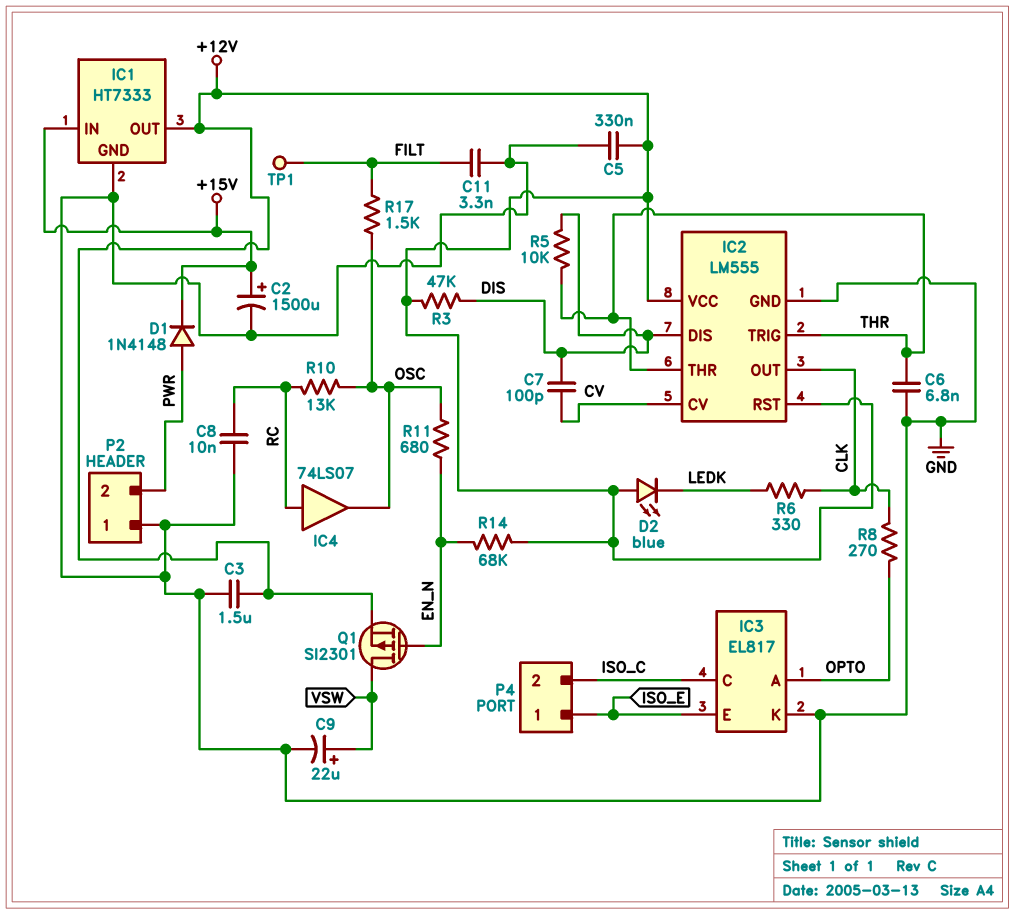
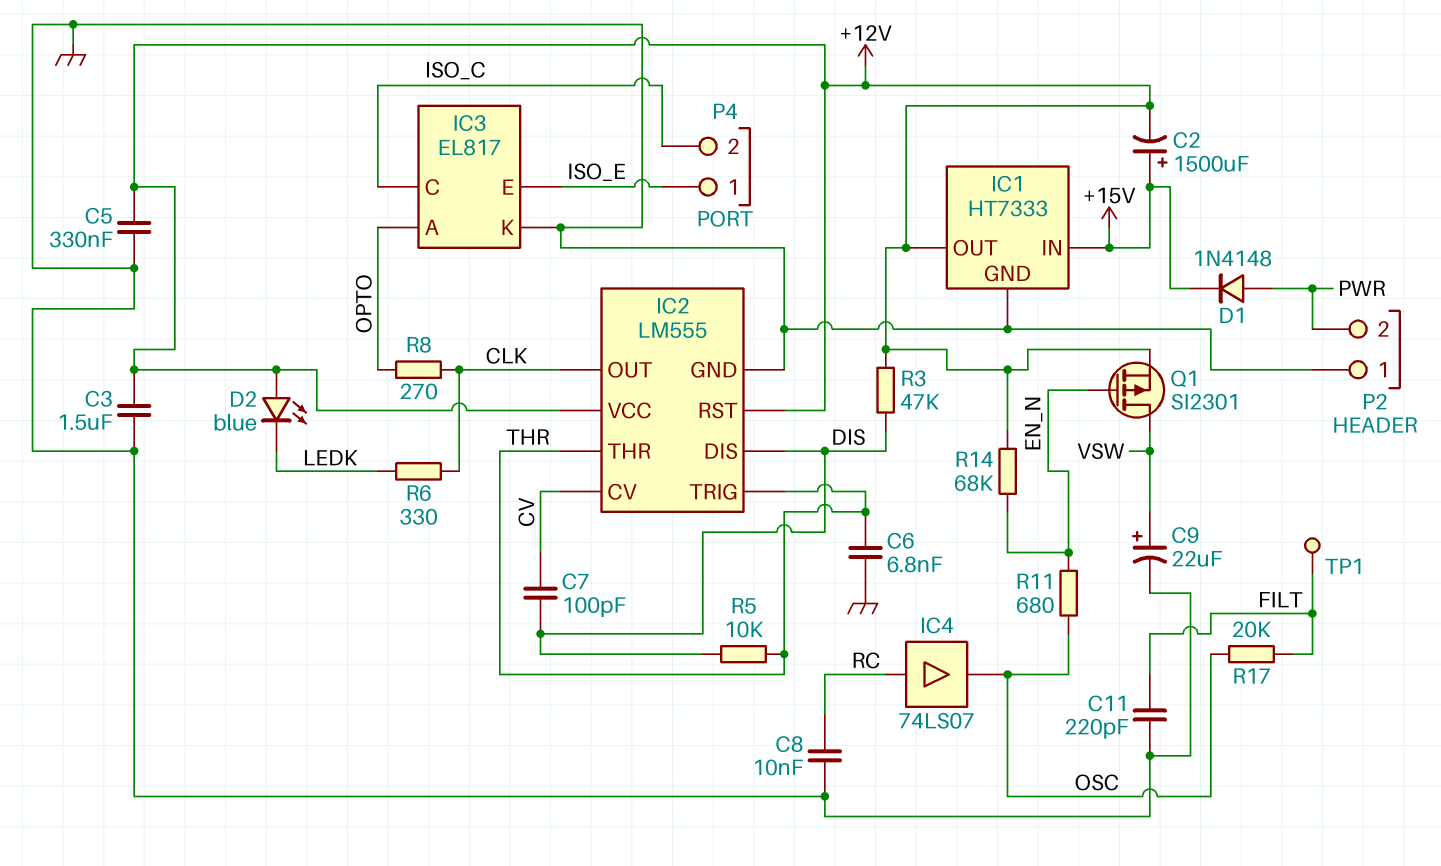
C2: 1500uF (plus +15V, minus GND) -> 1500uF (plus +15V, minus +12V)
C11: 3.3nF (FILT, GND) -> 220pF (FILT, GND)
R10: 13k (OSC, RC) -> none
R17: 1.5k (FILT, OSC) -> 20k (FILT, OSC)

